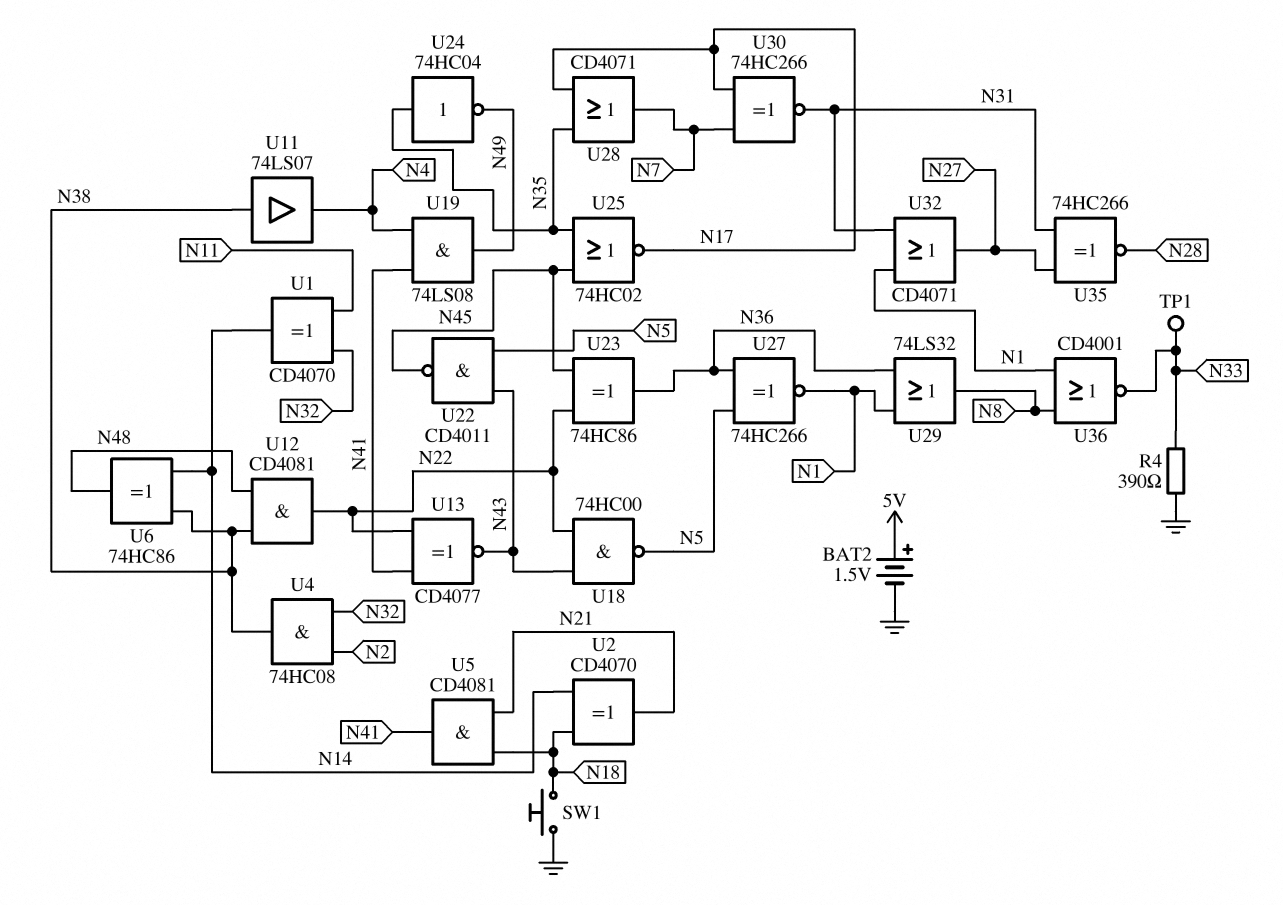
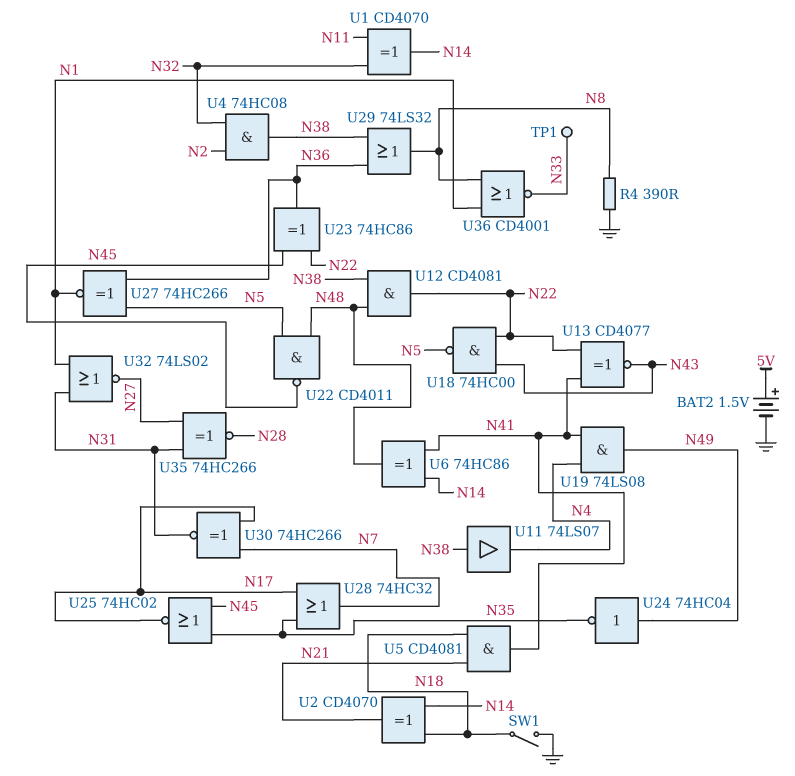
R4: 390 (GND, N33) -> 390 (GND, N8)
SW1: button (GND, N18) -> switch (GND, N18)
U6: XOR 74HC86 (in N14, in N38, out N48) -> XOR 74HC86 (in N14, in N41, out N48)
U22: NAND CD4011 (in N5, in N43, out N45) -> NAND CD4011 (in N5, in N48, out N45)
U24: NOT 74HC04 (in N35, out N49) -> NOT 74HC04 (in N49, out N35)
U28: OR CD4071 (in N17, in N35, out N7) -> OR 74HC32 (in N17, in N35, out N7)
U29: OR 74LS32 (in N1, in N36, out N8) -> OR 74LS32 (in N36, in N38, out N8)
U32: OR CD4071 (in N1, in N31, out N27) -> NOR 74LS02 (in N1, in N31, out N27)

